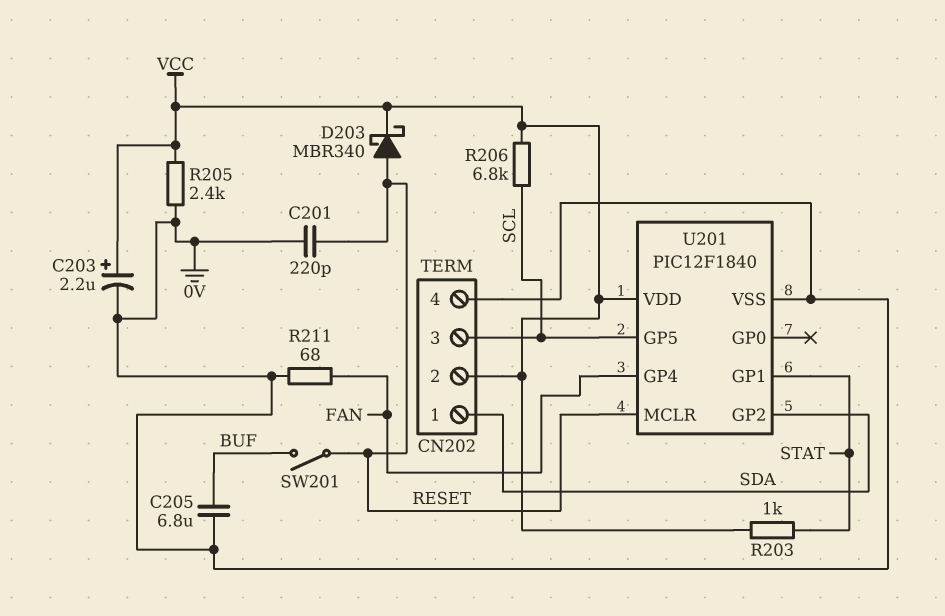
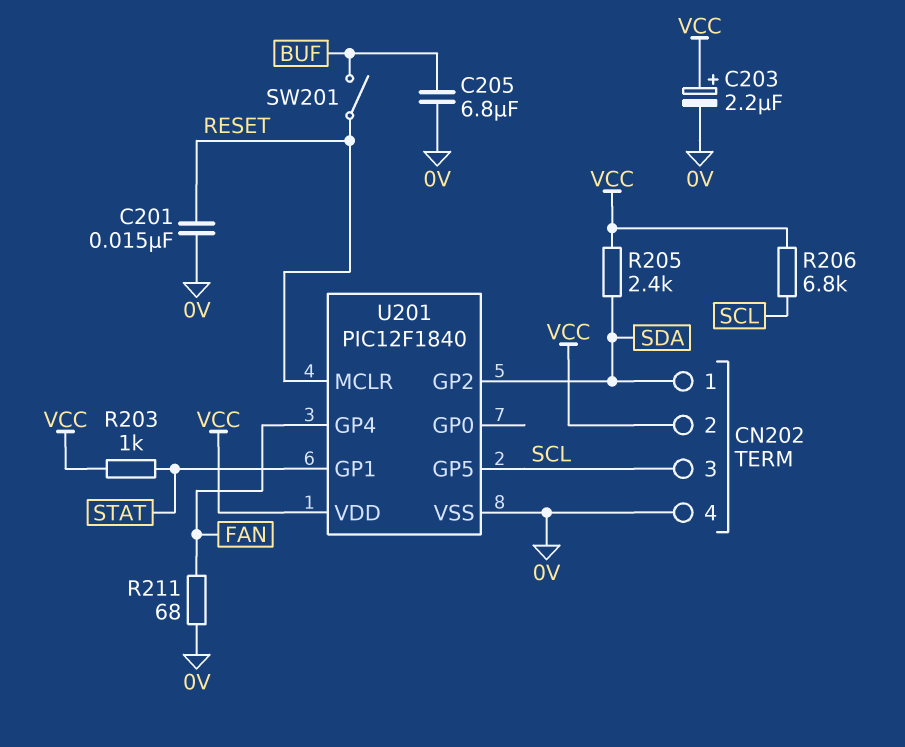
C201: 220pF (0V, RESET) -> 15nF (0V, RESET)
D203: schottky MBR340 (A RESET, K VCC) -> none
R205: 2.4k (0V, VCC) -> 2.4k (SDA, VCC)

